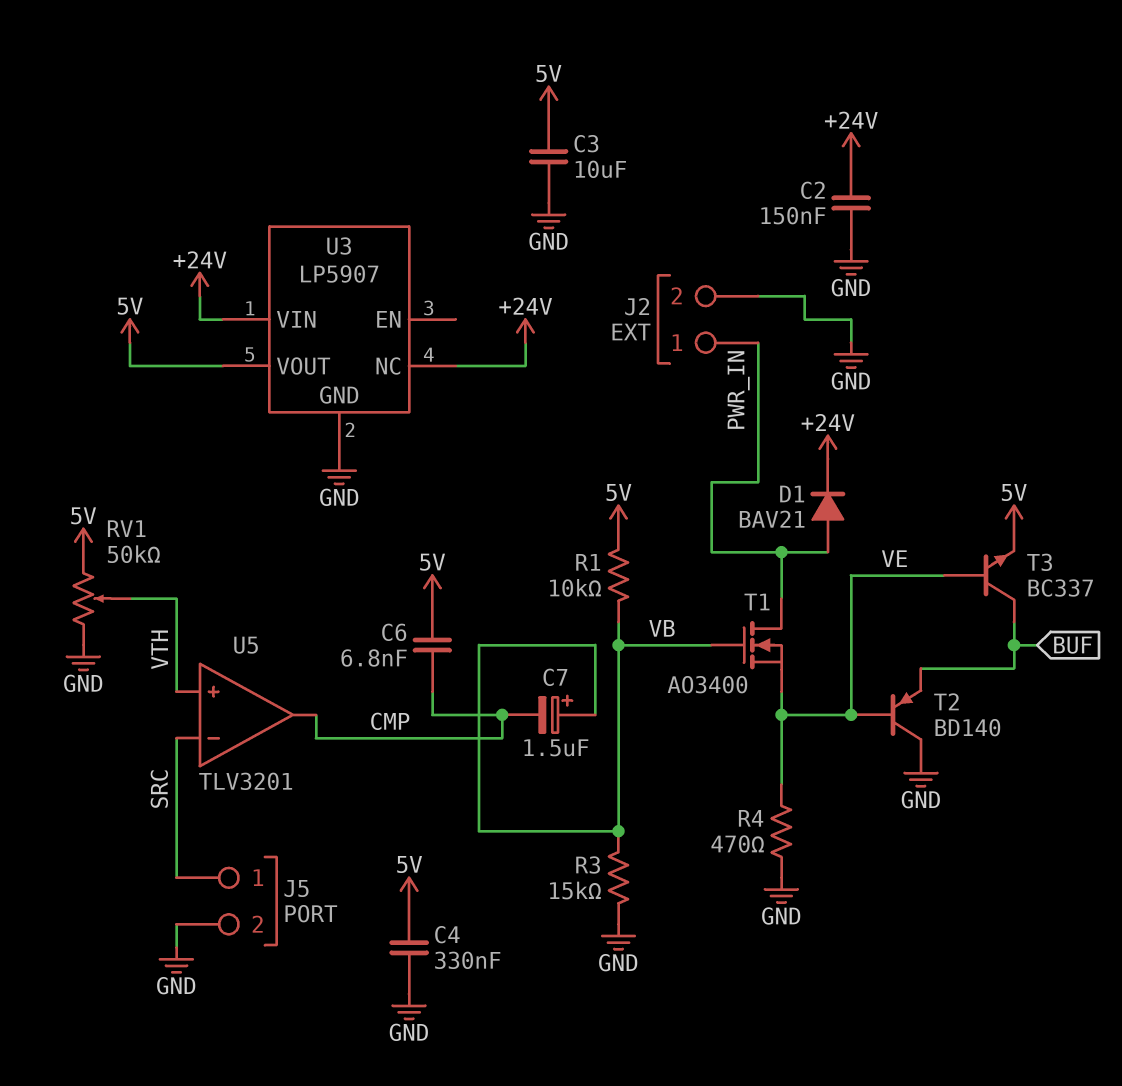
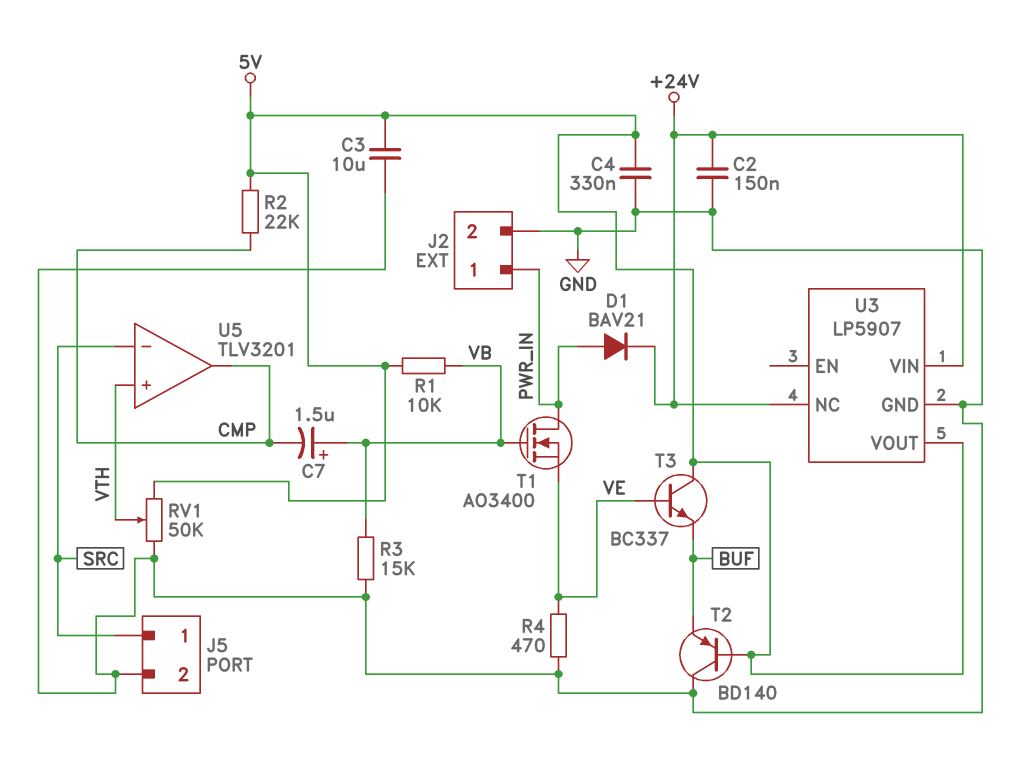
C6: 6.8nF (5V, CMP) -> none
R2: none -> 22k (5V, CMP)
T2: PNP BD140 (B VE, C GND, E BUF) -> PNP BD140 (B 5V, C GND, E BUF)
T3: NPN BC337 (B VE, C BUF, E 5V) -> NPN BC337 (B VE, C 5V, E BUF)

